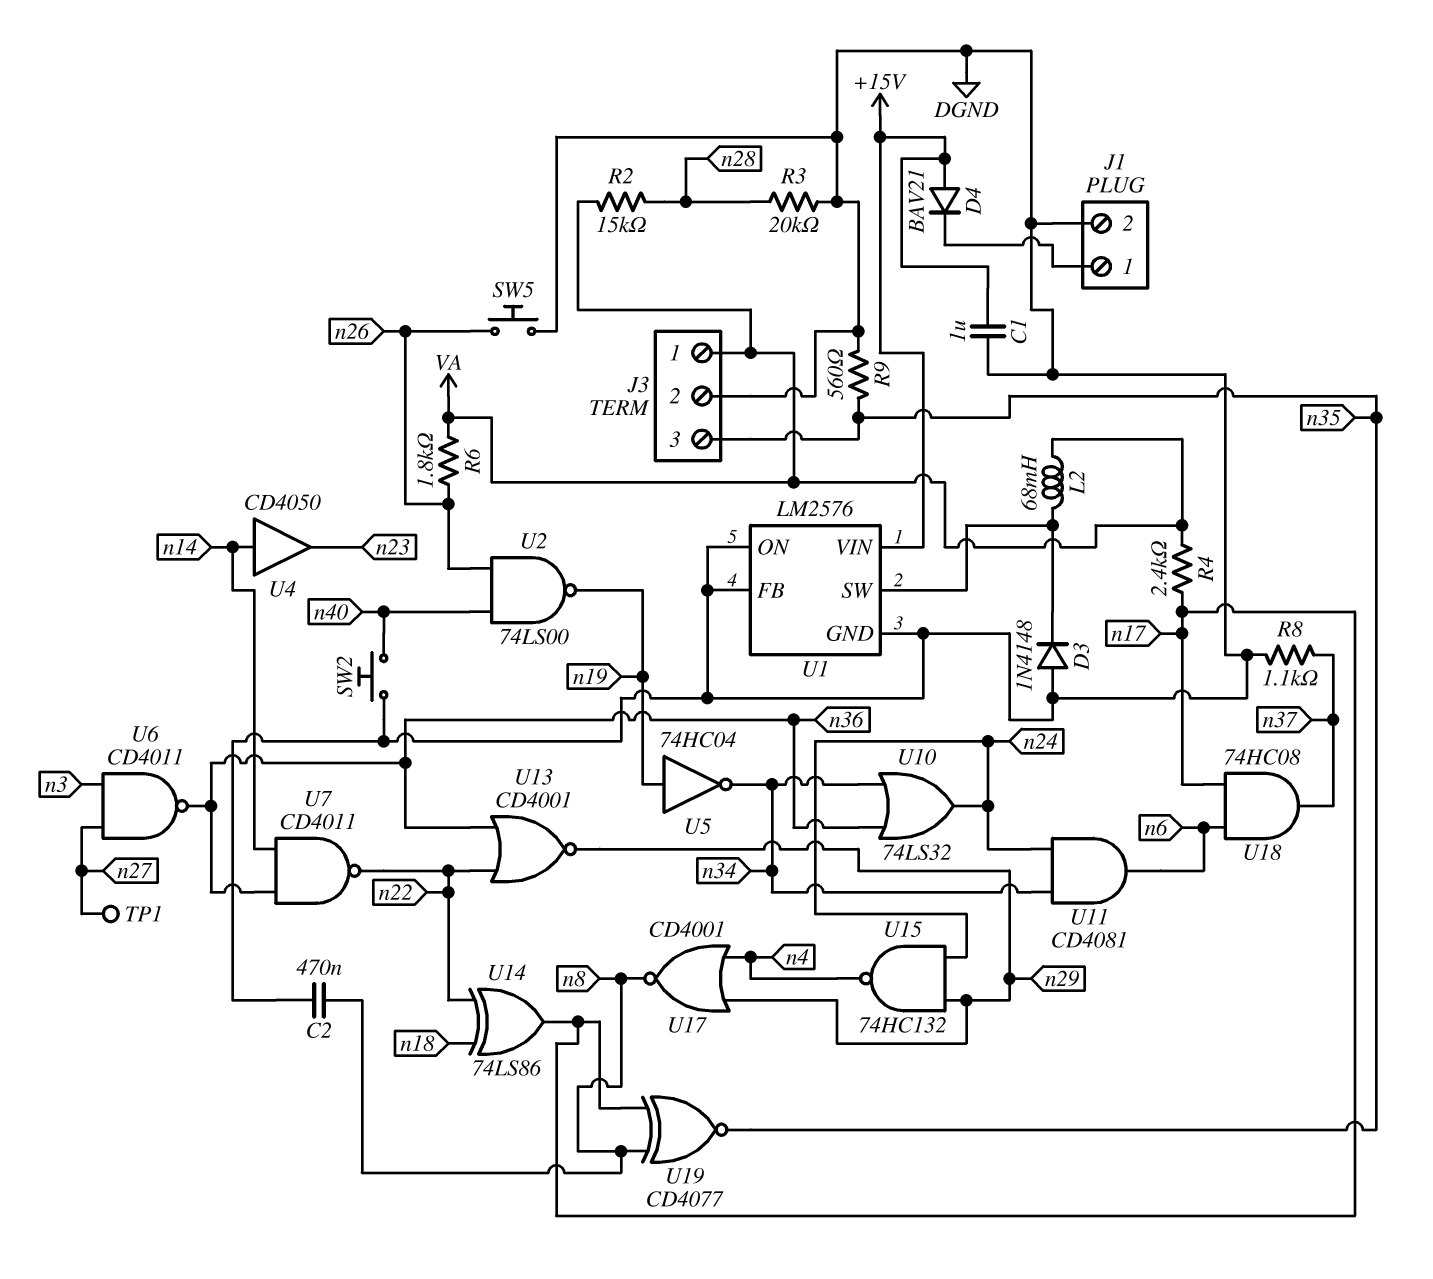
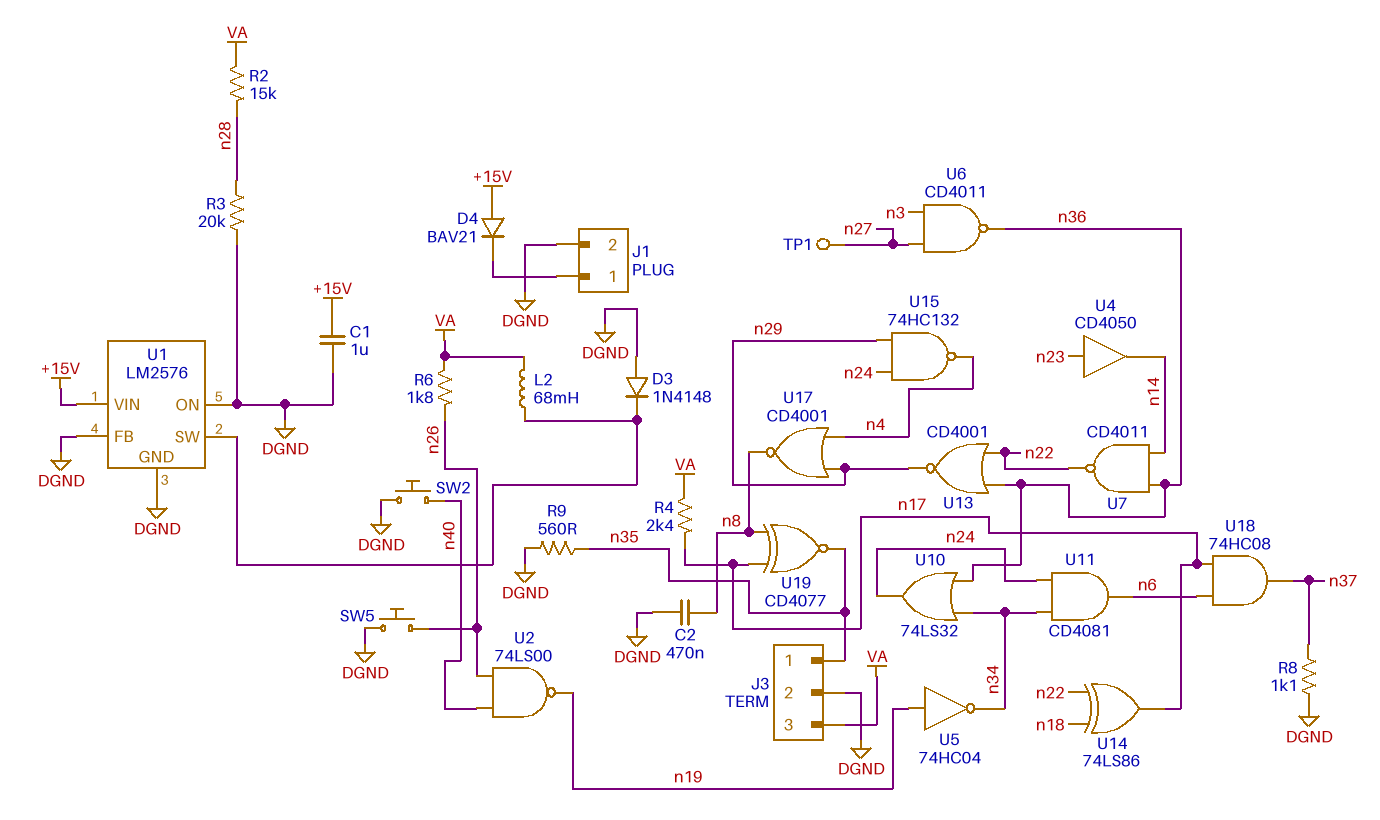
J3 pin 1: VA -> n35
J3 pin 3: n35 -> VA
U4: buffer CD4050 (in n14, out n23) -> buffer CD4050 (in n23, out n14)

